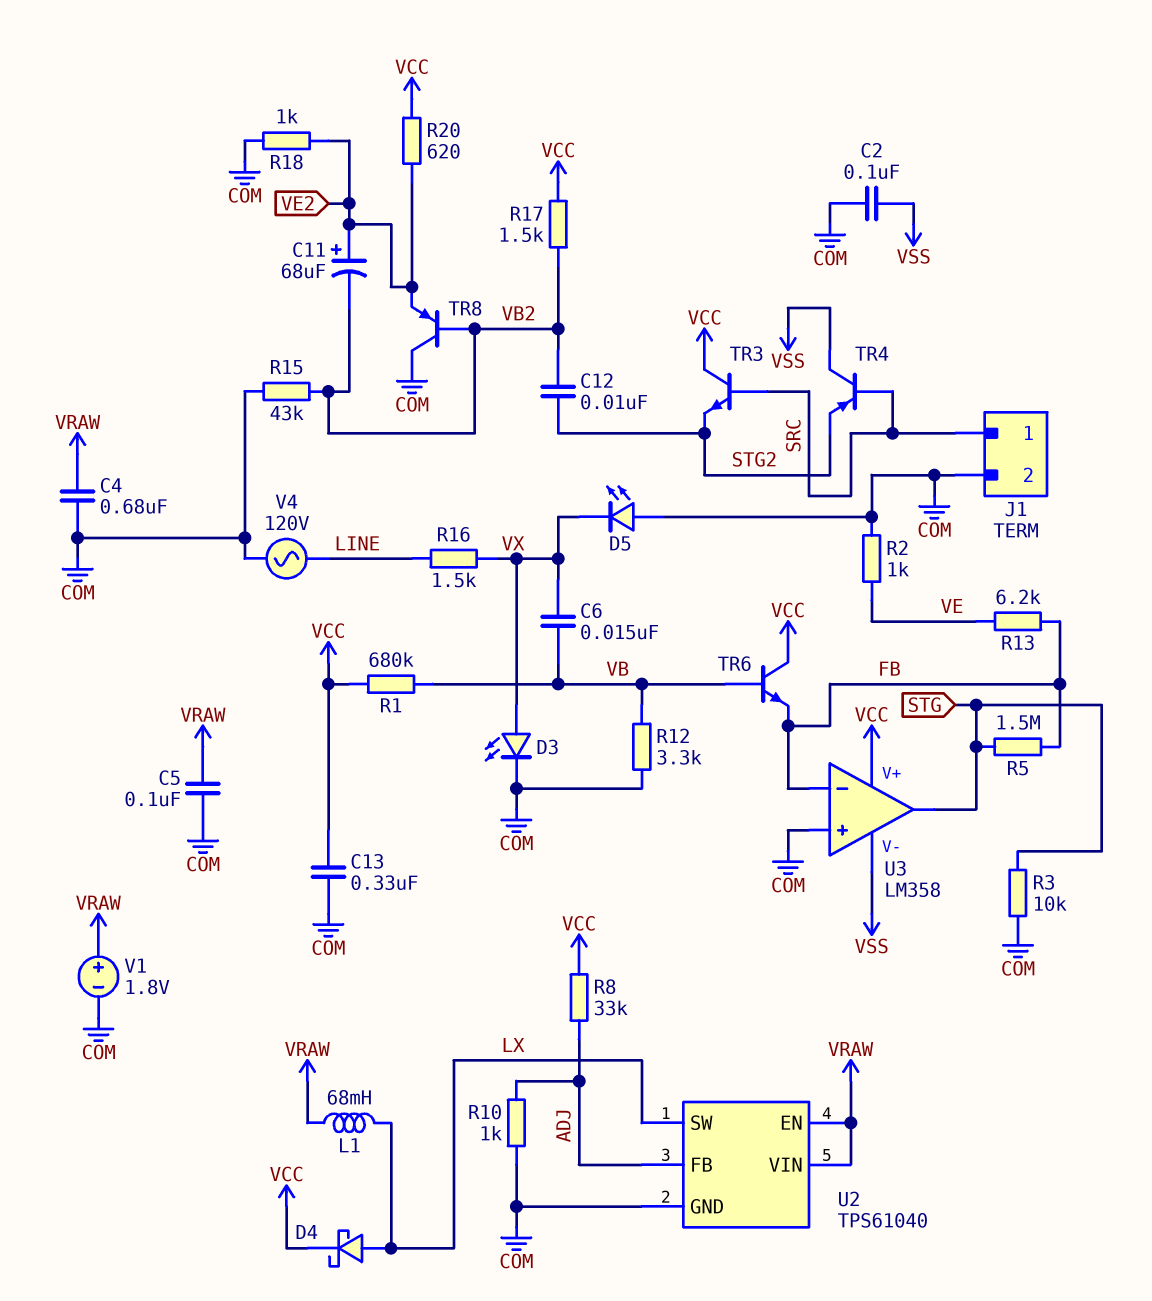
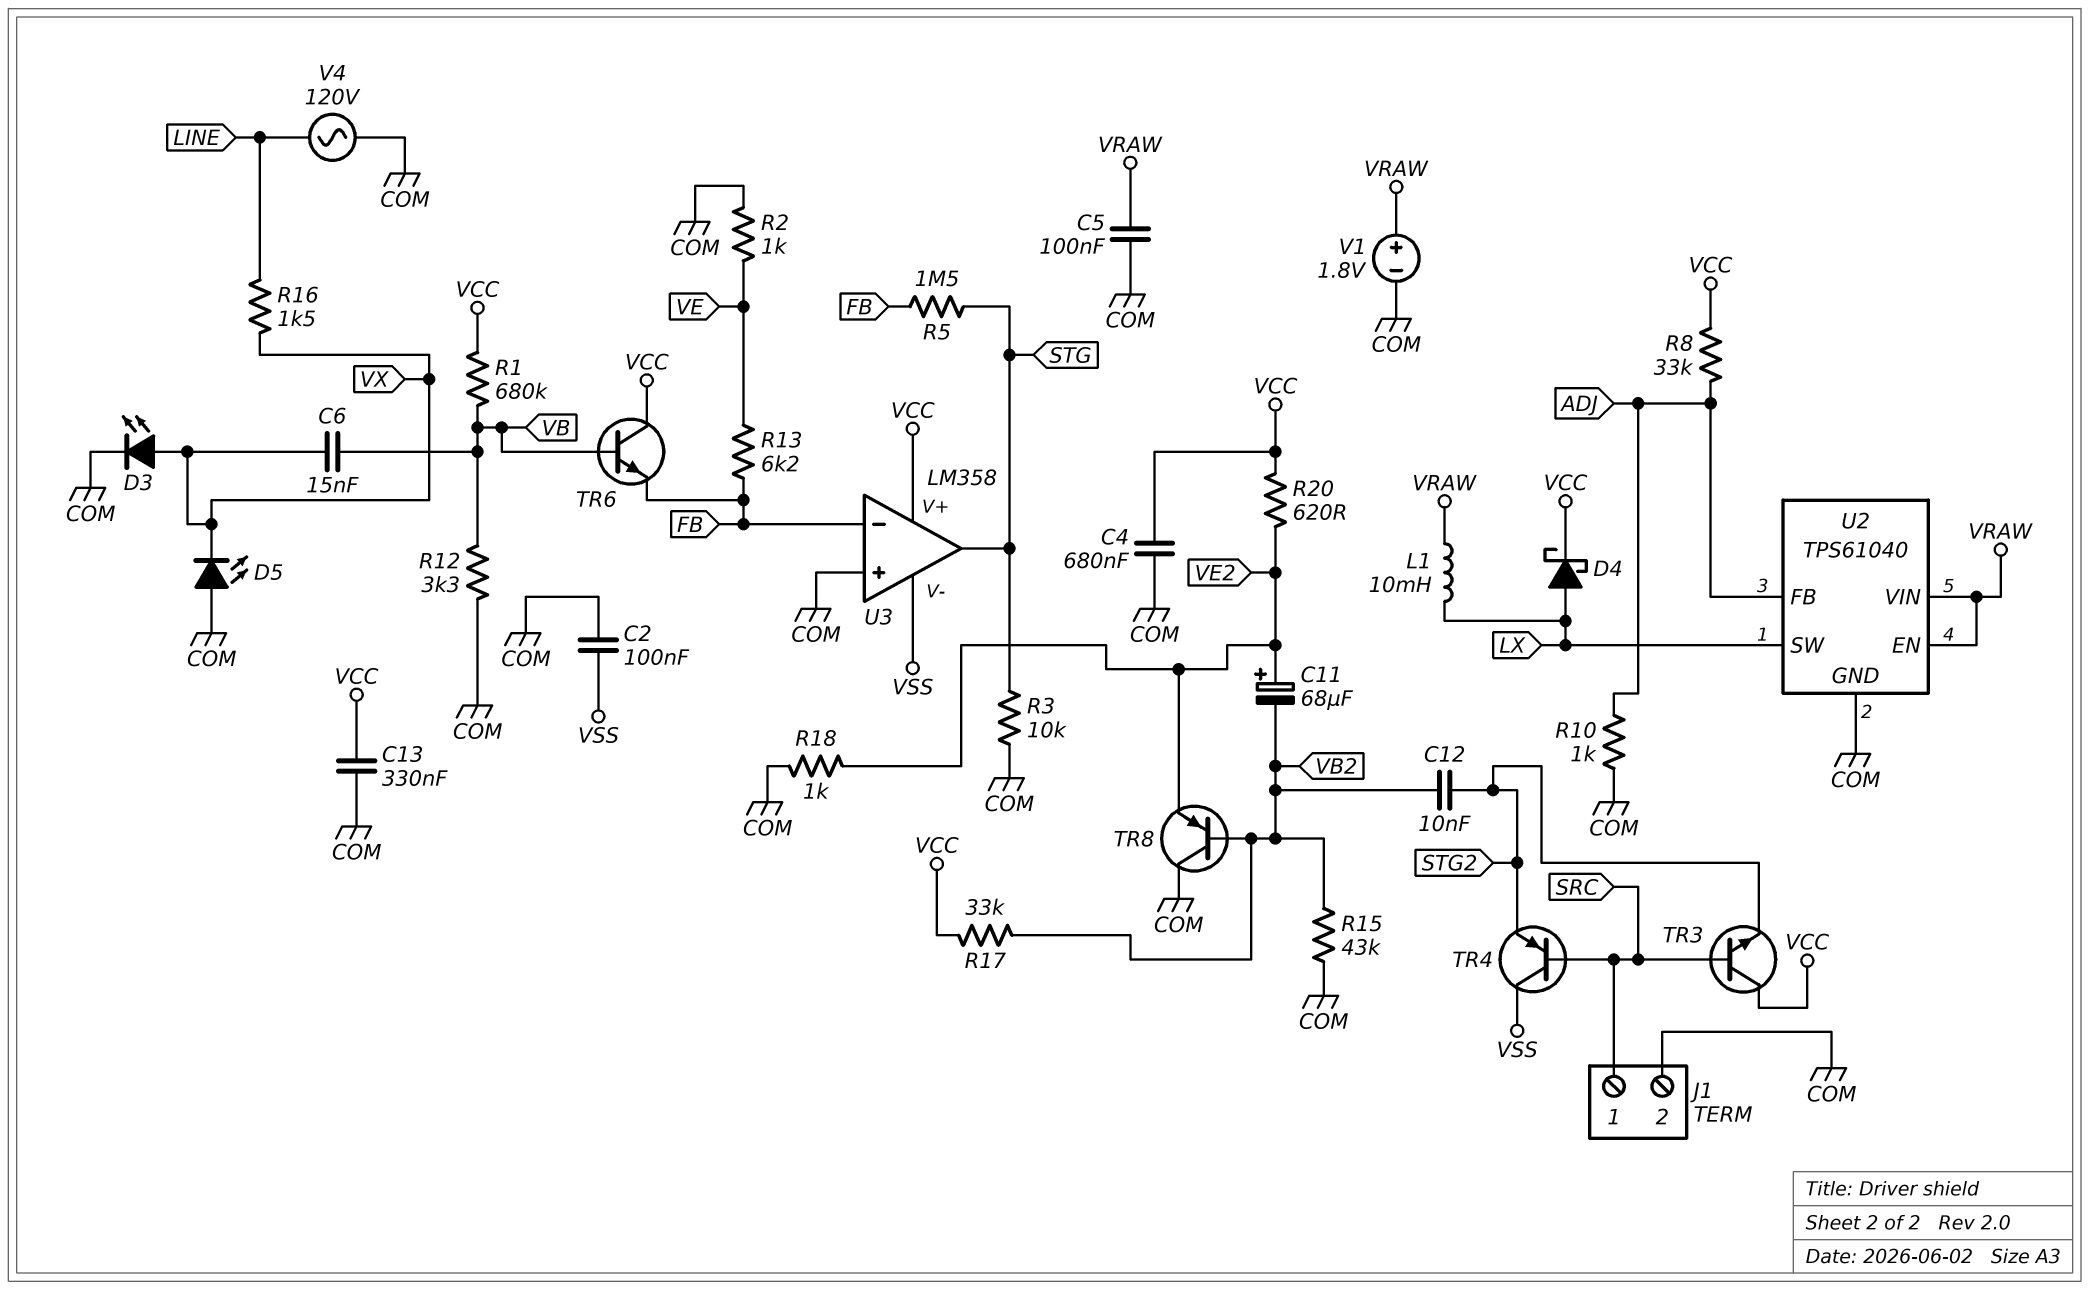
C4: 680nF (COM, VRAW) -> 680nF (COM, VCC)
L1: 68mH (LX, VRAW) -> 10mH (LX, VRAW)
R17: 1.5k (VB2, VCC) -> 33k (VB2, VCC)

